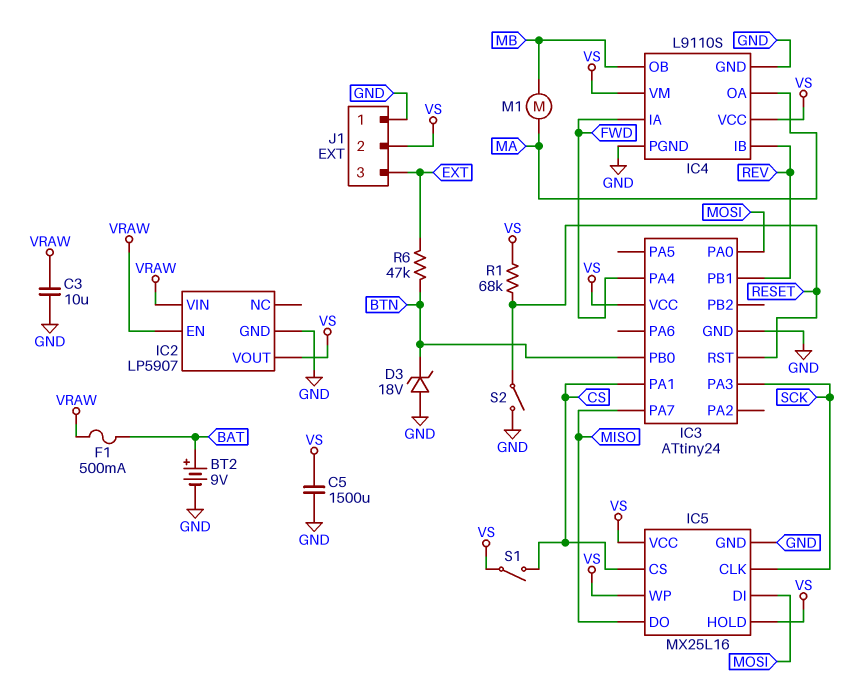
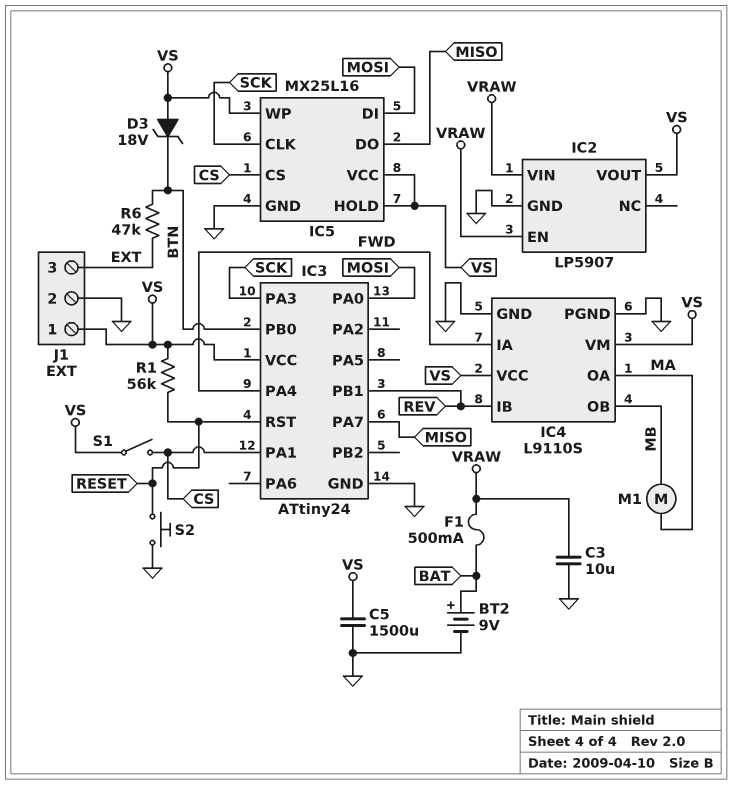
D3: zener 18V (A GND, K BTN) -> zener 18V (A VS, K BTN)
J1 pin 1: GND -> VS
J1 pin 2: VS -> GND
R1: 68k (RESET, VS) -> 56k (RESET, VS)
S2: switch (GND, RESET) -> button (GND, RESET)

